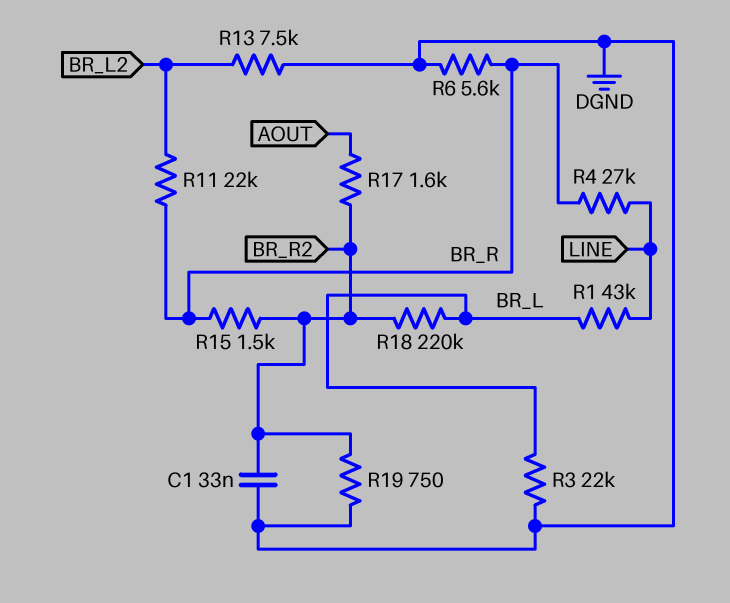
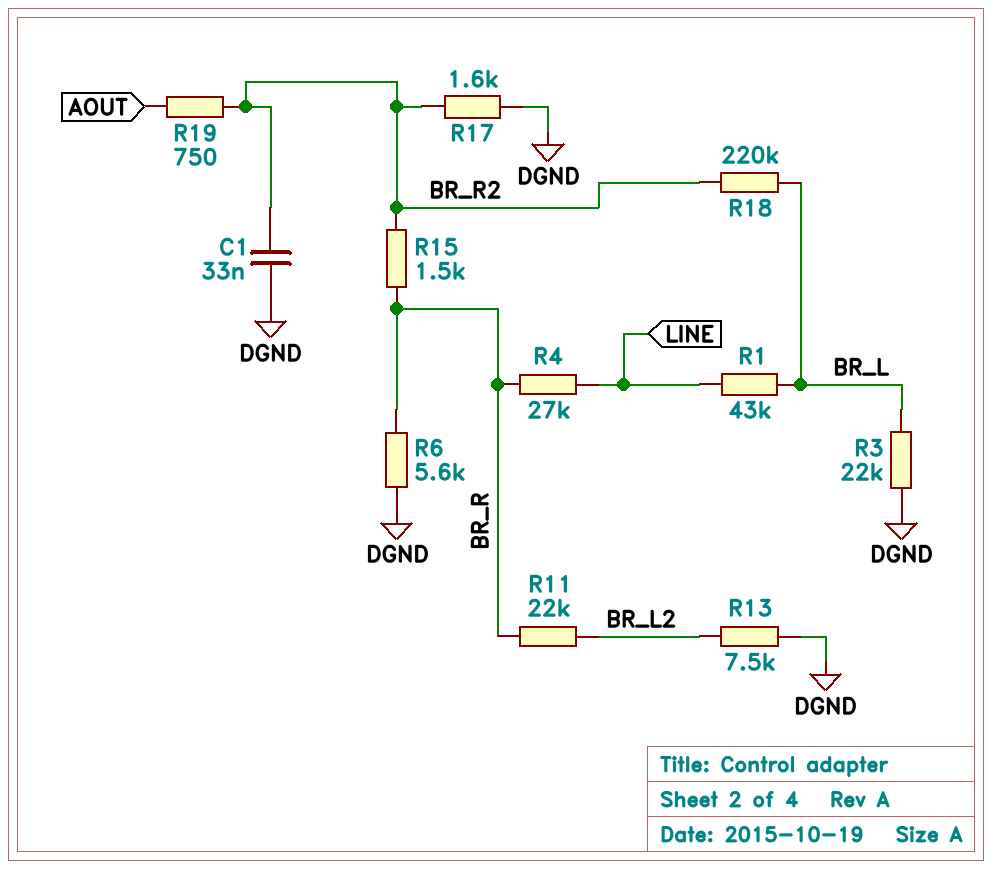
R17: 1.6k (AOUT, BR_R2) -> 1.6k (BR_R2, DGND)
R19: 750 (BR_R2, DGND) -> 750 (AOUT, BR_R2)

